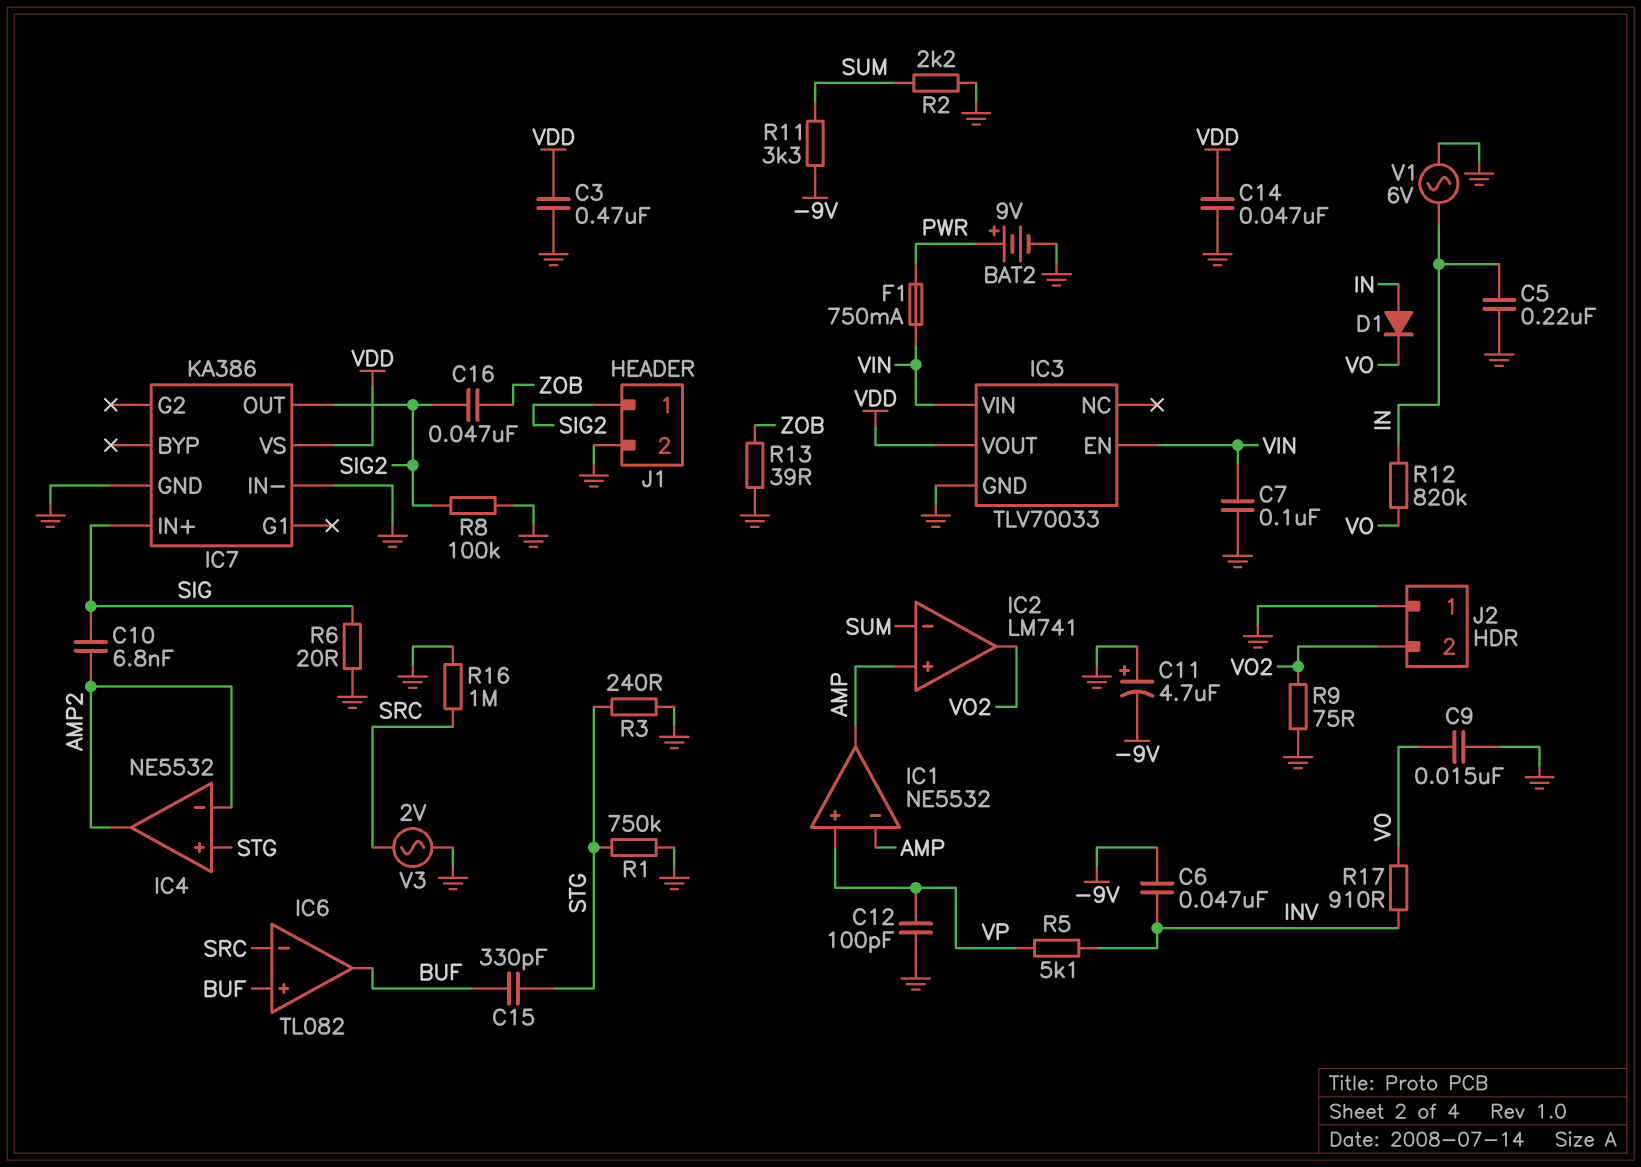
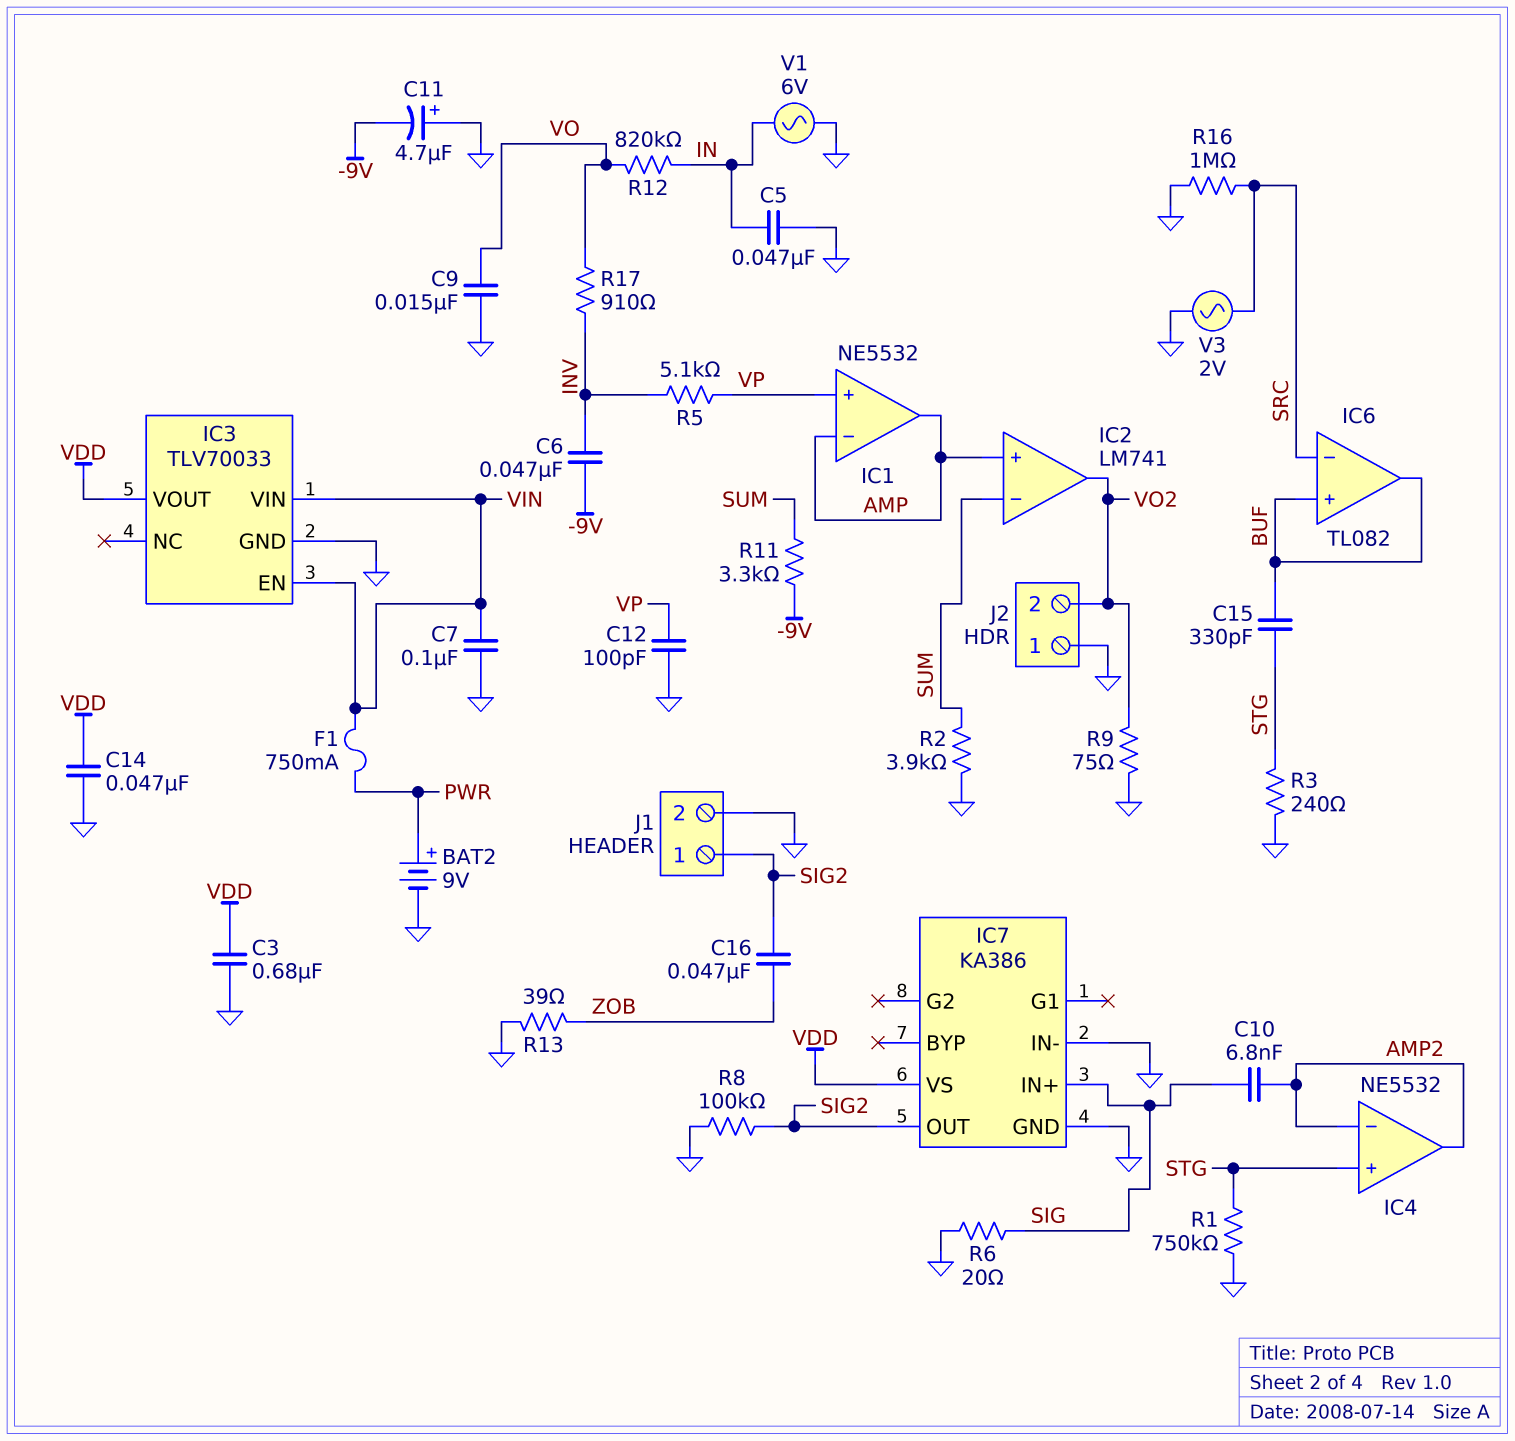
C3: 470nF (GND, VDD) -> 680nF (GND, VDD)
C5: 220nF (GND, IN) -> 47nF (GND, IN)
D1: diode (A IN, K VO) -> none
R2: 2.2k (GND, SUM) -> 3.9k (GND, SUM)

